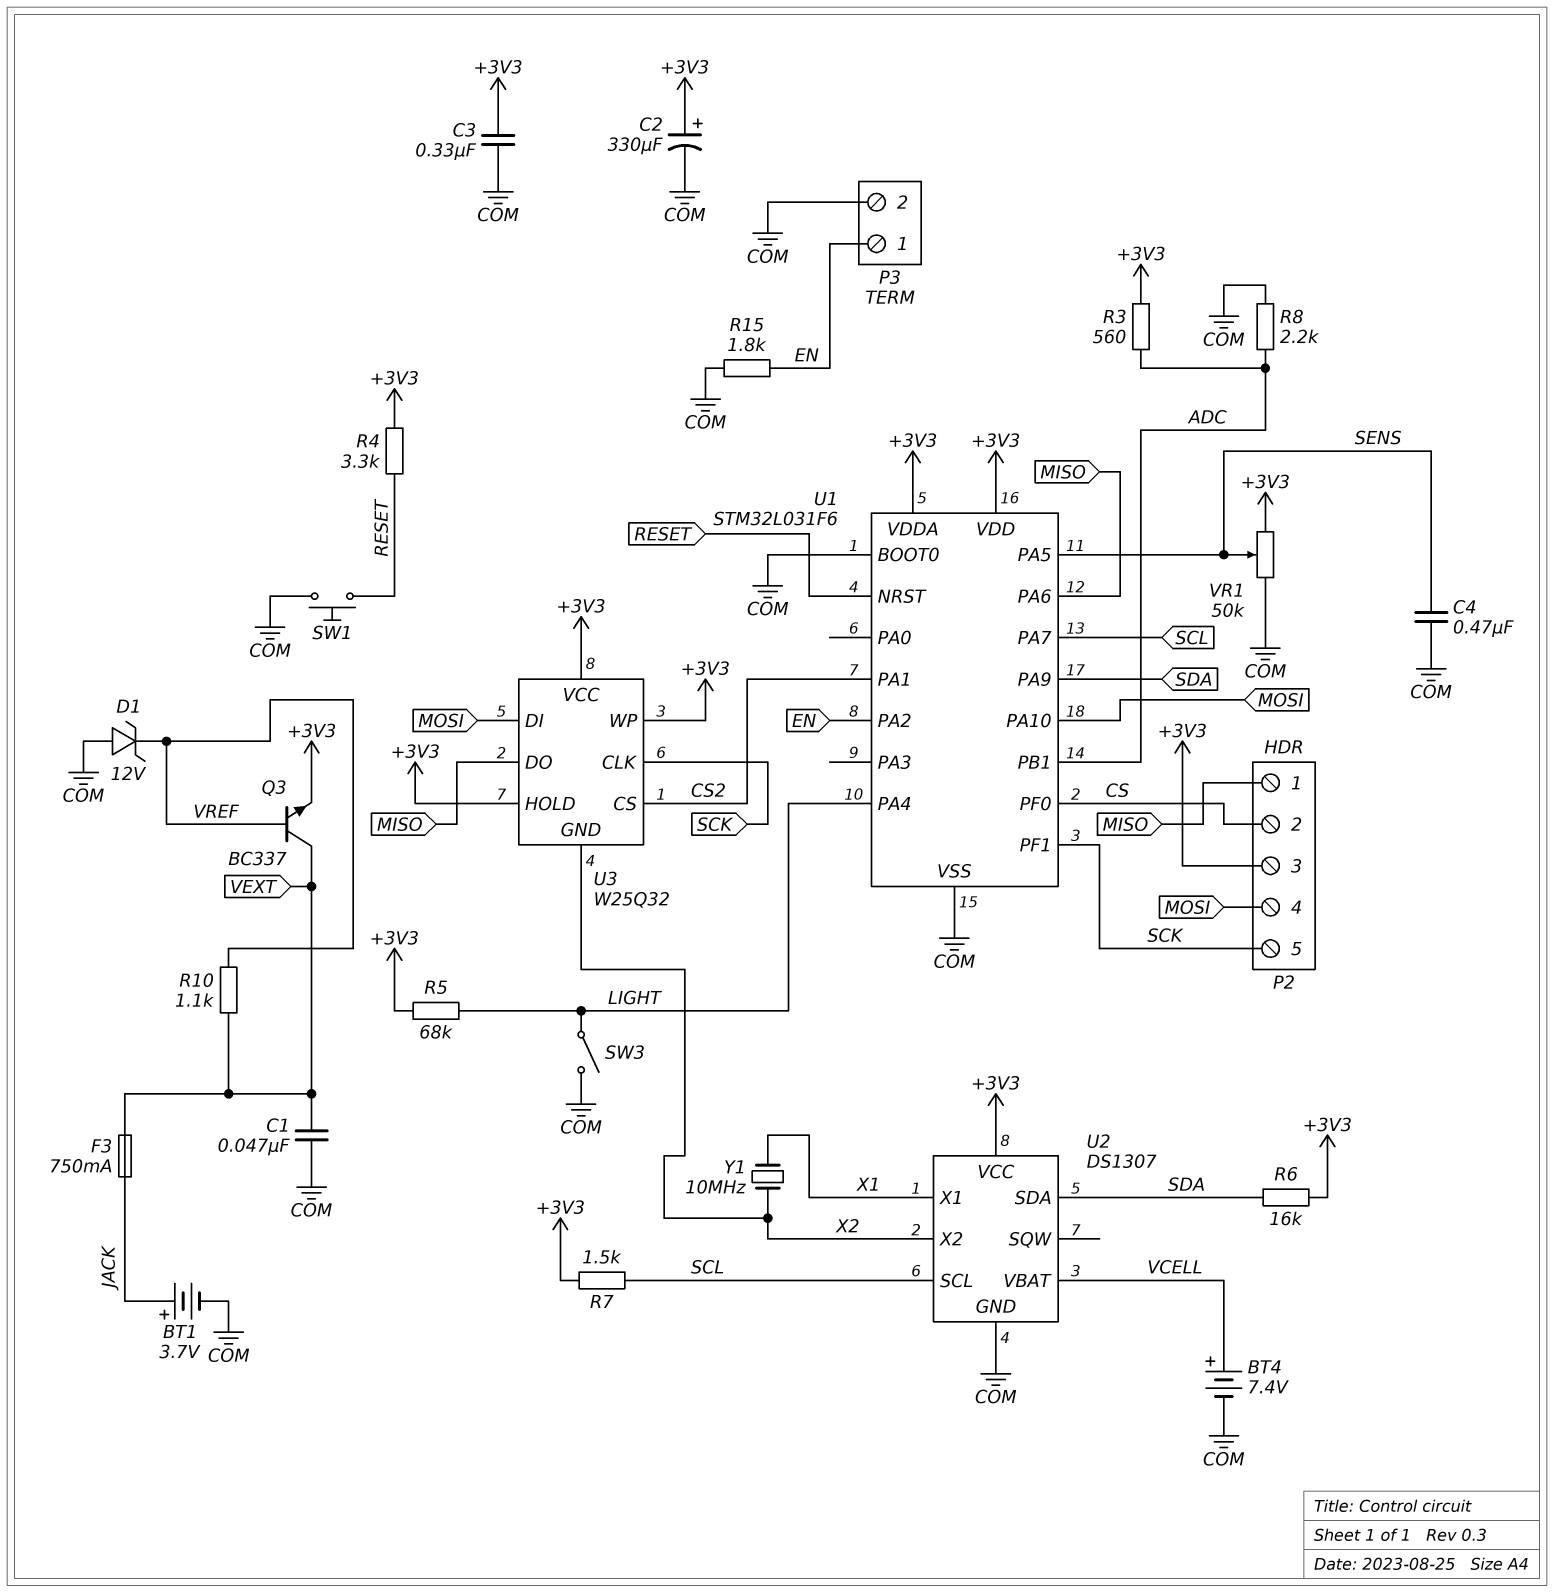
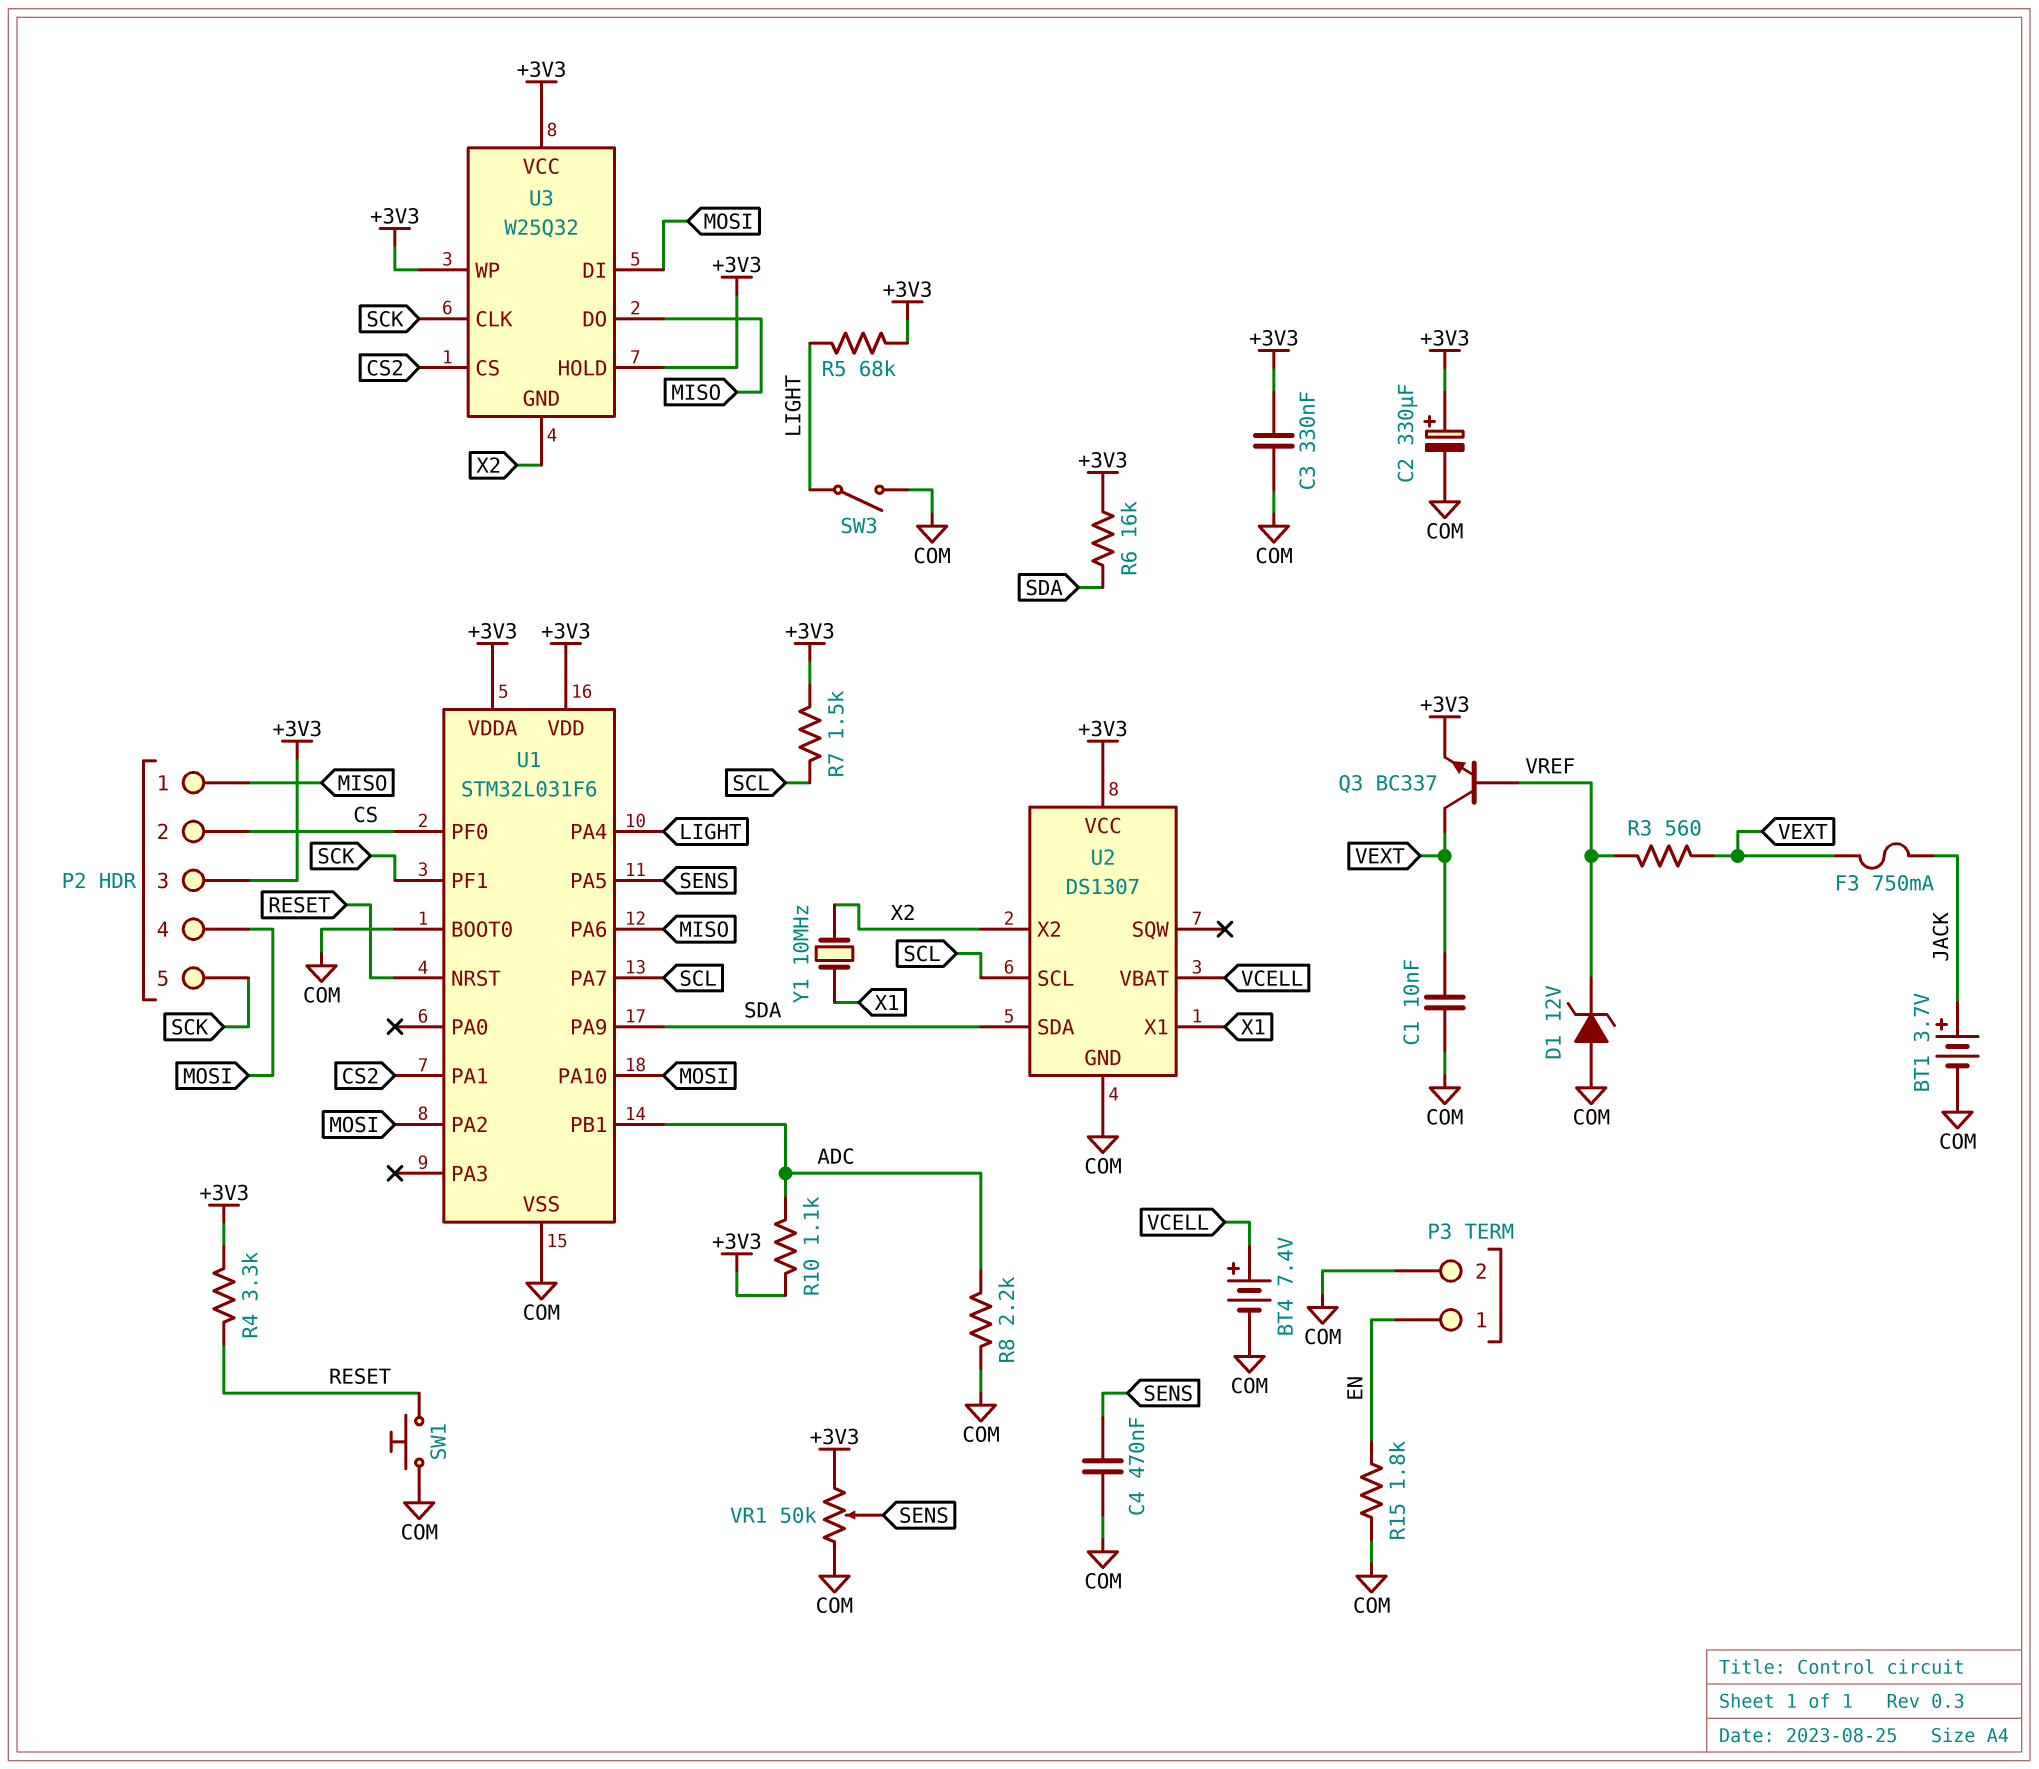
C1: 47nF (COM, VEXT) -> 10nF (COM, VEXT)
R3: 560 (+3V3, ADC) -> 560 (VEXT, VREF)
R10: 1.1k (VEXT, VREF) -> 1.1k (+3V3, ADC)
U1 pin PA2: EN -> MOSI

